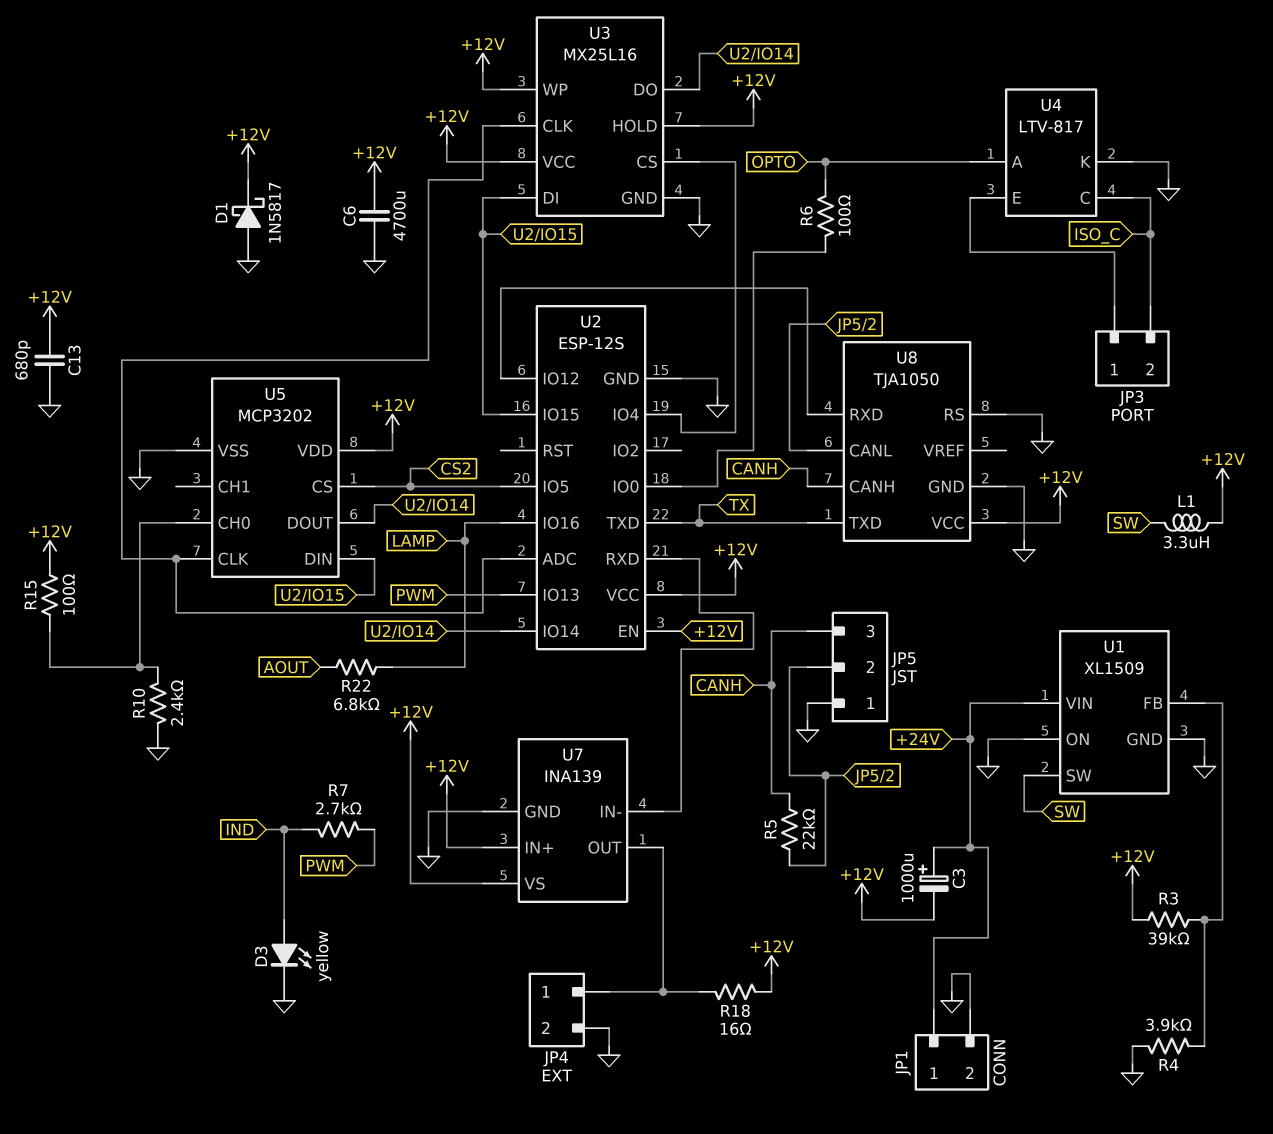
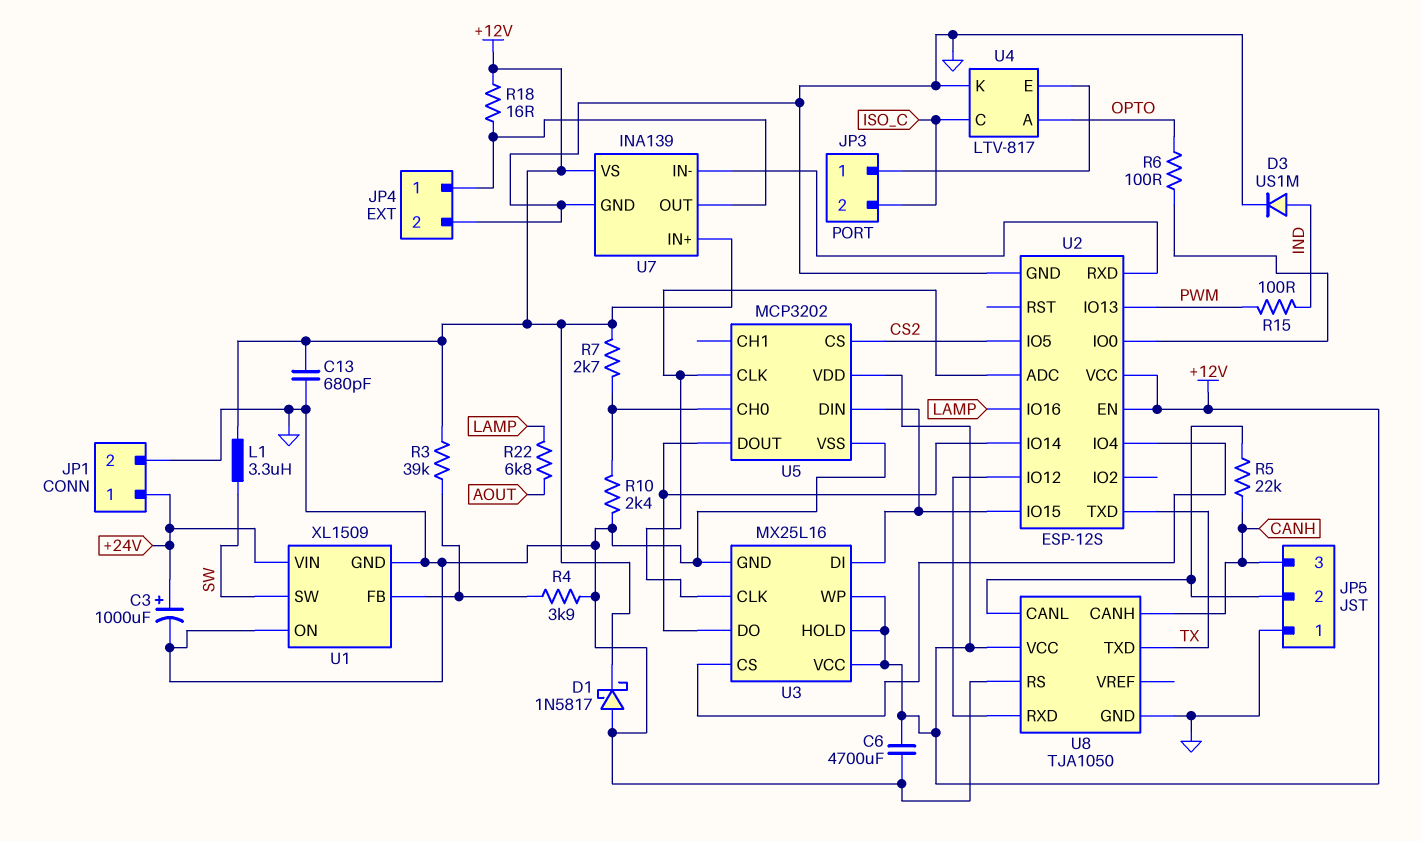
C3: 1000uF (plus +24V, minus +12V) -> 1000uF (plus +24V, minus GND)
D3: LED yellow (A IND, K GND) -> diode US1M (A IND, K GND)
R7: 2.7k (IND, PWM) -> 2.7k (+12V, U5/CH0)
R15: 100 (+12V, U5/CH0) -> 100 (IND, PWM)

